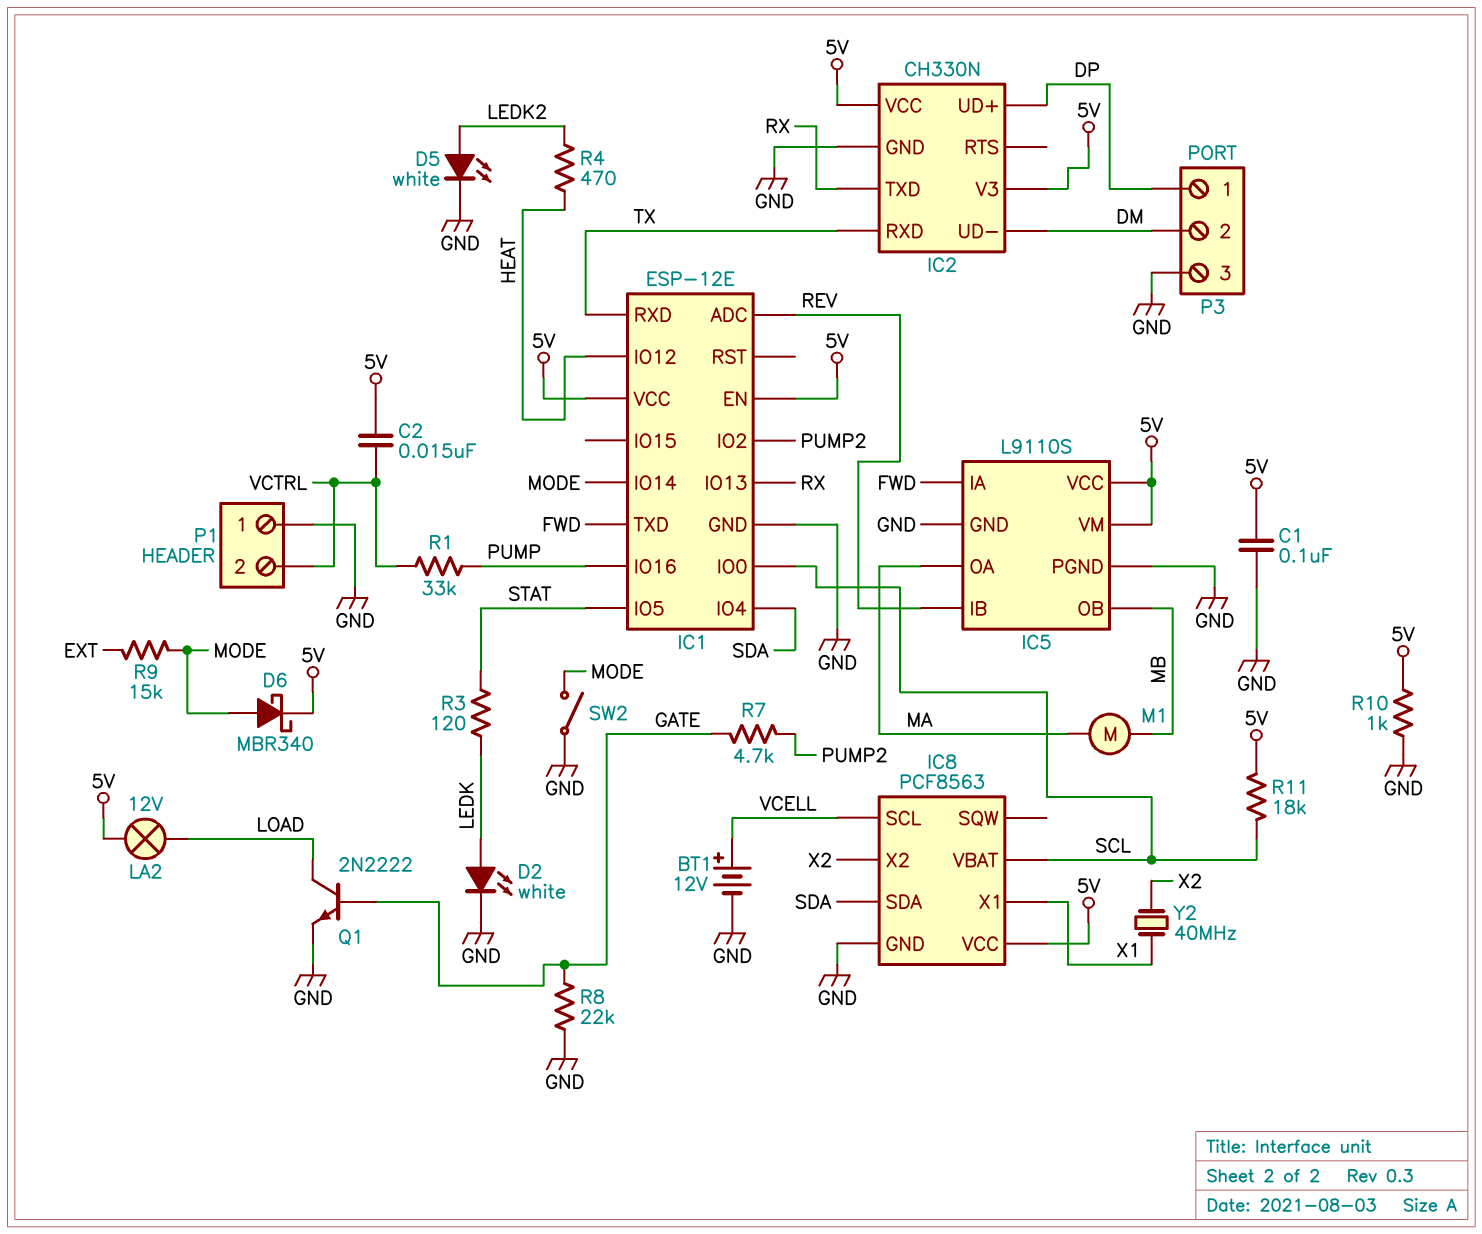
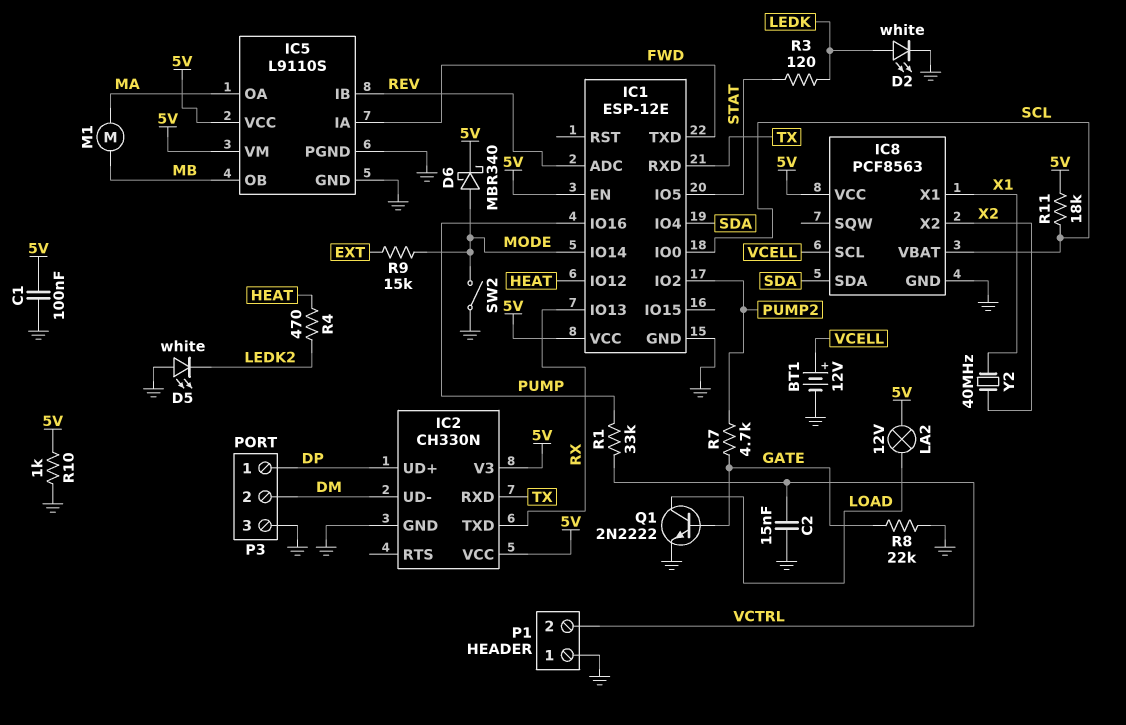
C2: 15nF (5V, VCTRL) -> 15nF (GND, VCTRL)
D5: LED white (A LEDK2, K GND) -> LED white (A GND, K LEDK2)

